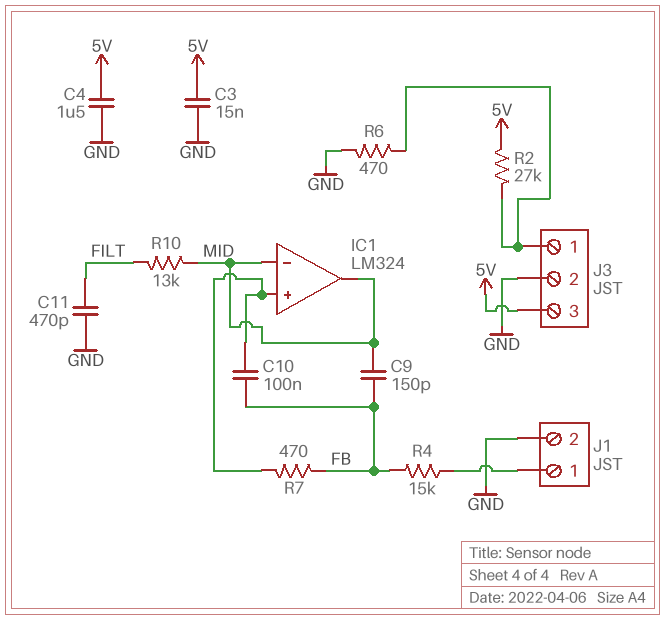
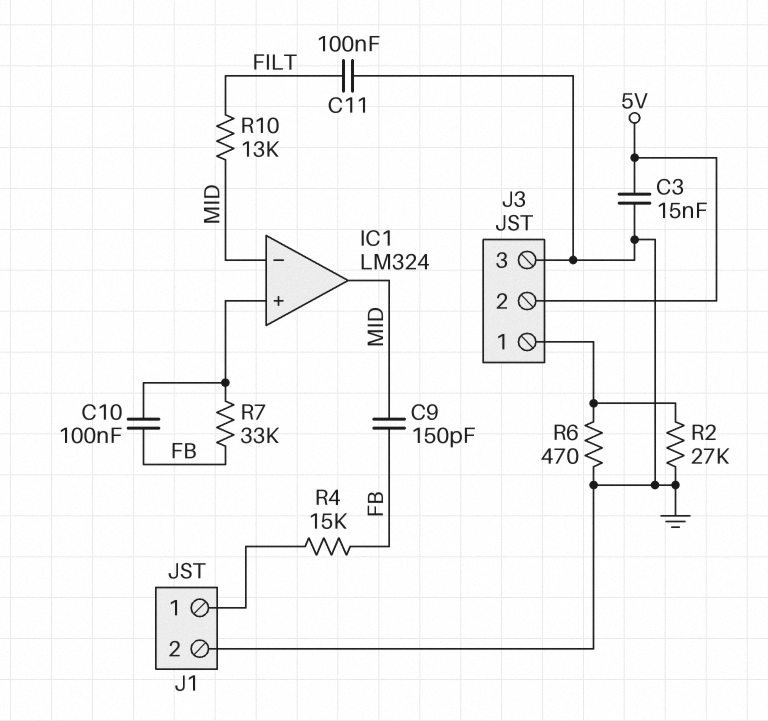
C4: 1.5uF (5V, GND) -> none
C11: 470pF (FILT, GND) -> 100nF (FILT, GND)
J3 pin 2: GND -> 5V
J3 pin 3: 5V -> GND
R2: 27k (5V, J3/1) -> 27k (GND, J3/1)
R7: 470 (FB, IC1/in+) -> 33k (FB, IC1/in+)

